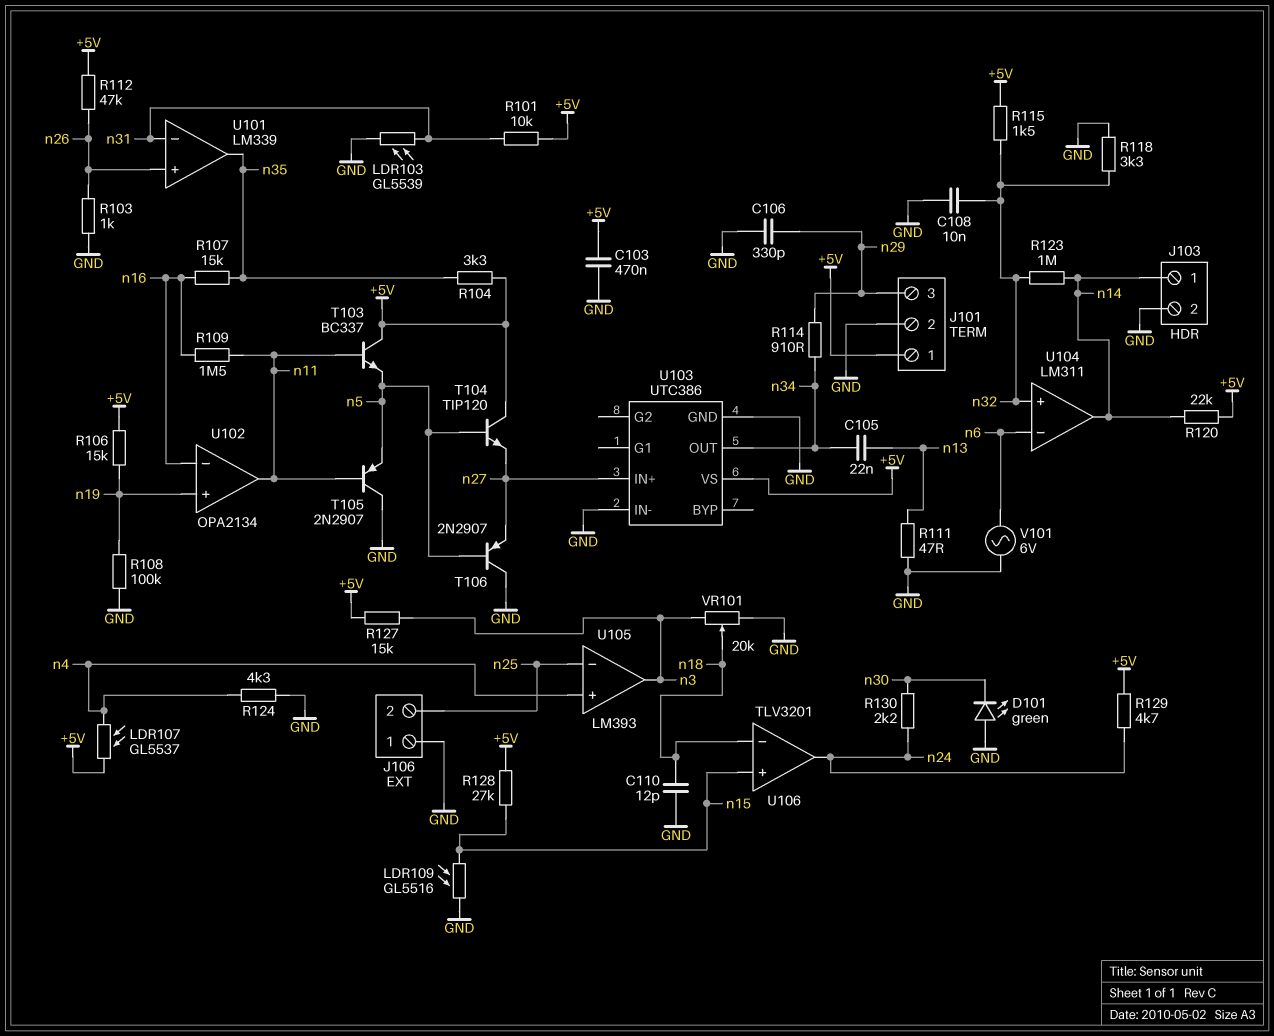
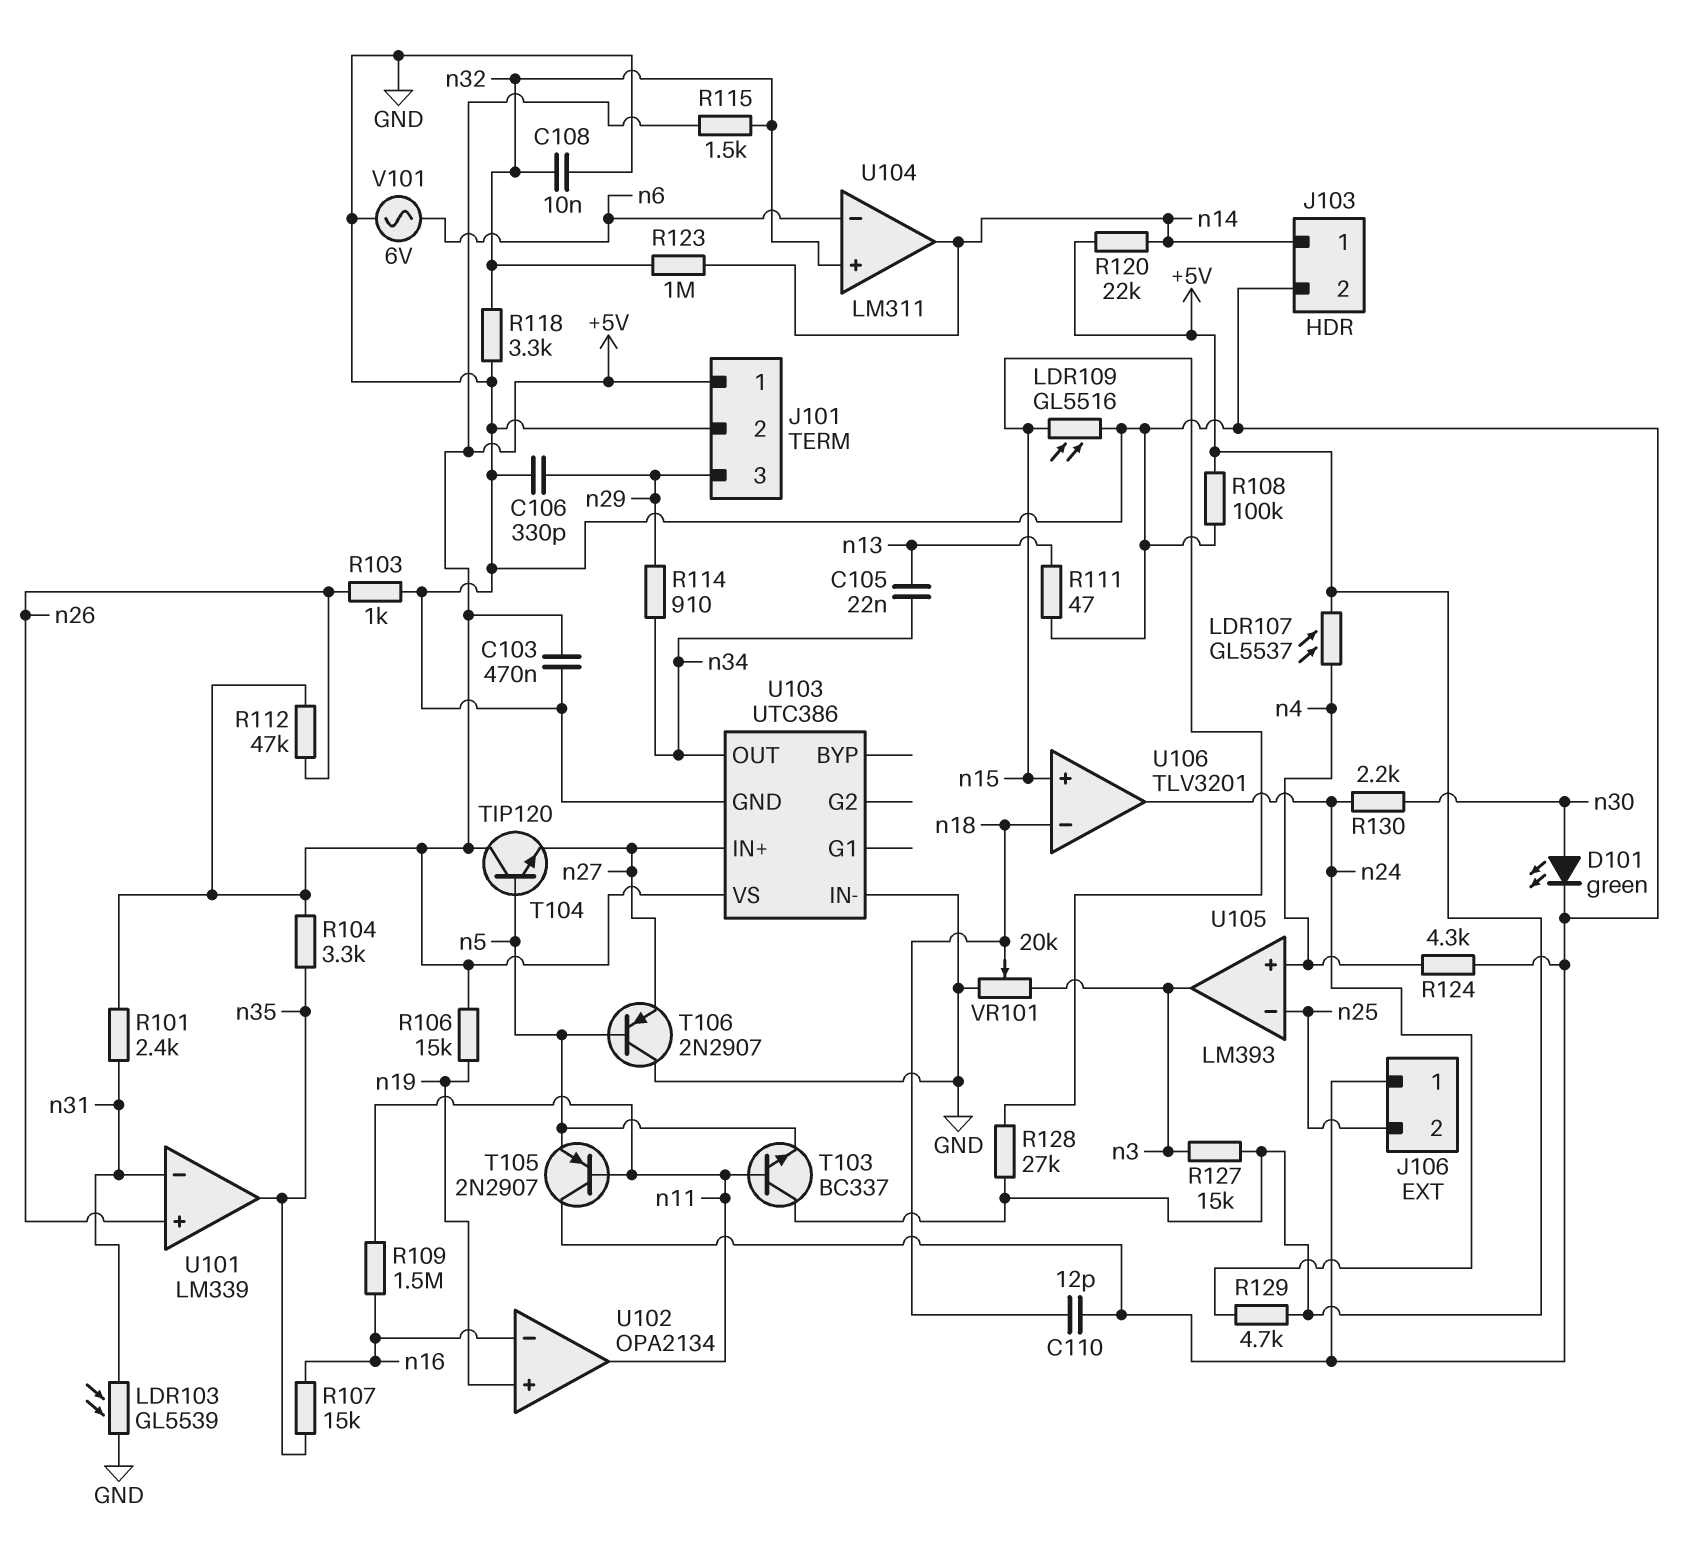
D101: LED green (A GND, K n30) -> LED green (A n30, K GND)
R101: 10k (+5V, n31) -> 2.4k (+5V, n31)
R108: 100k (GND, n19) -> 100k (+5V, GND)

